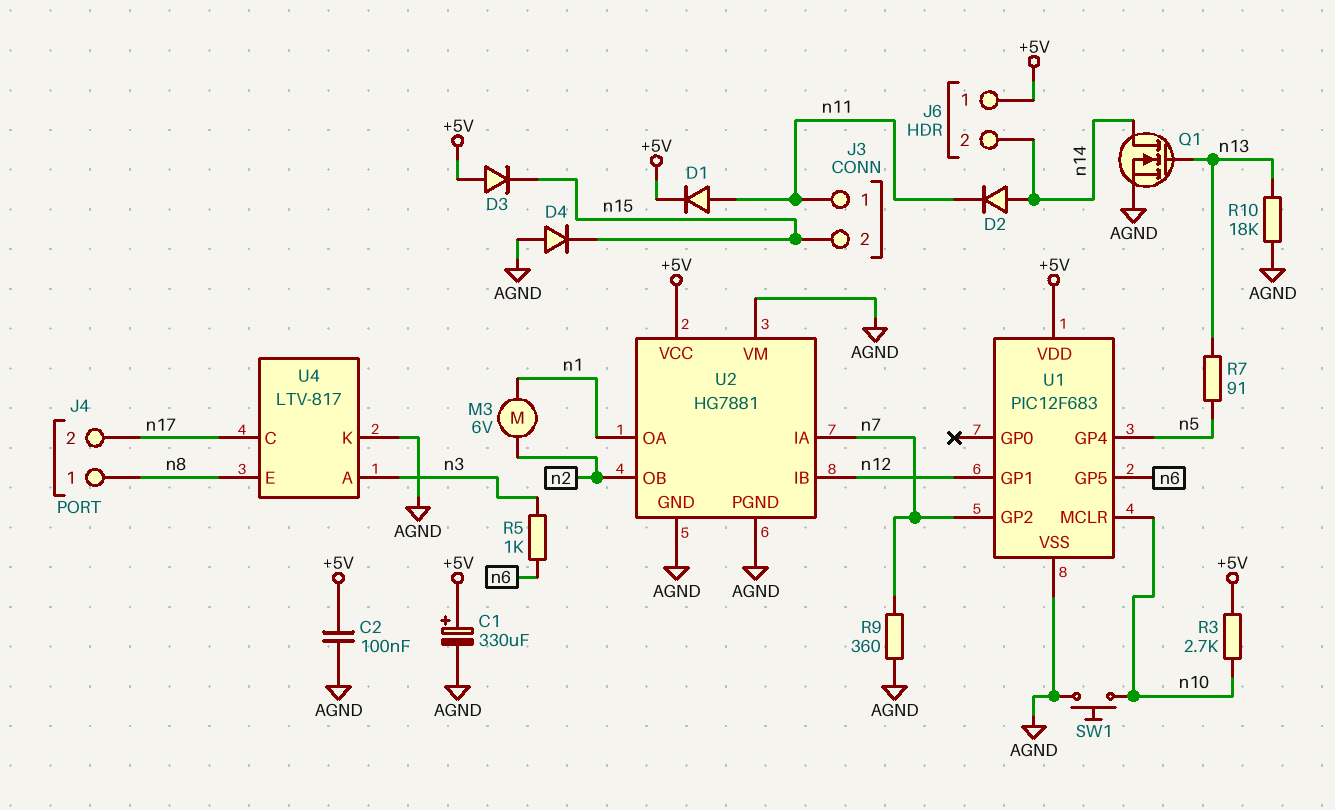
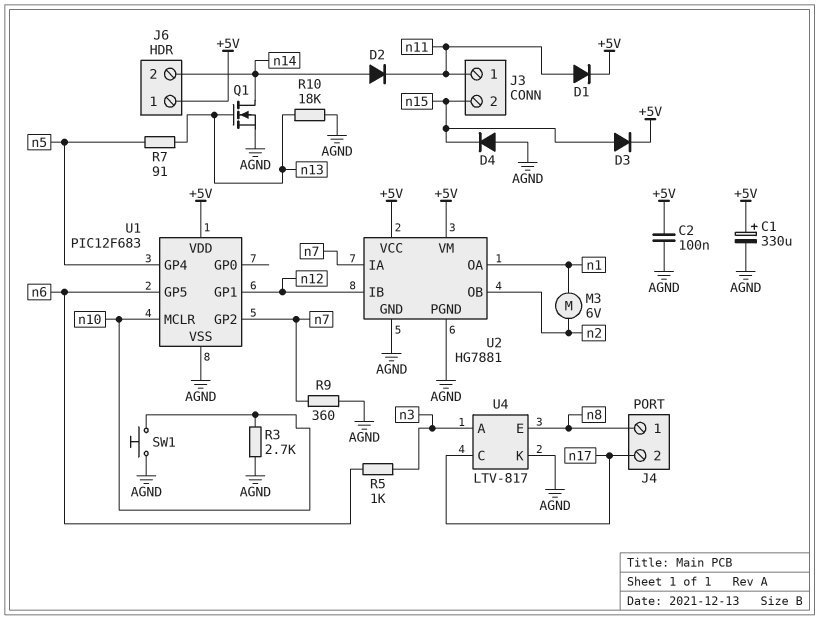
D3: diode (A +5V, K n15) -> diode (A n15, K +5V)
R3: 2.7k (+5V, n10) -> 2.7k (AGND, n10)
U2 pin VM: AGND -> +5V

